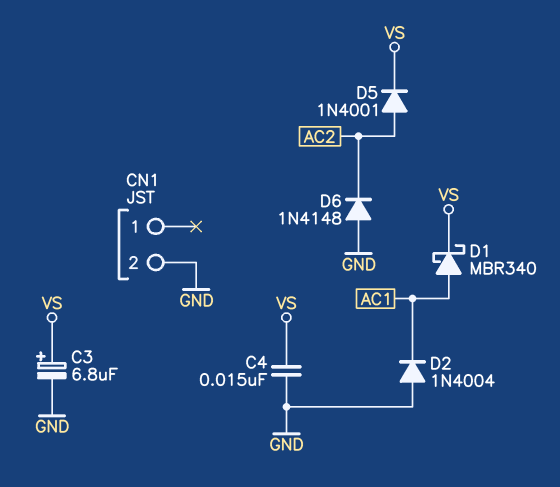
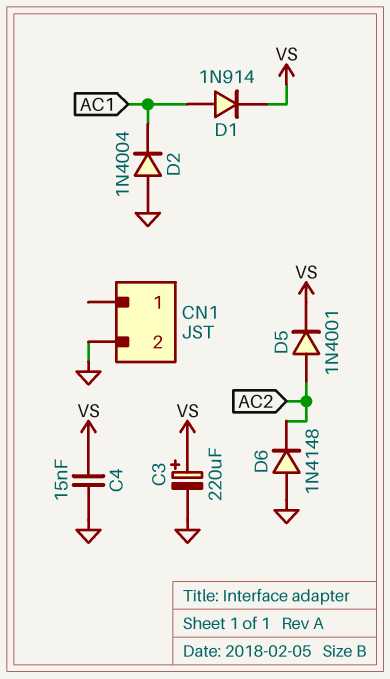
C3: 6.8uF (plus VS, minus GND) -> 220uF (plus VS, minus GND)
D1: schottky MBR340 (A AC1, K VS) -> diode 1N914 (A AC1, K VS)

